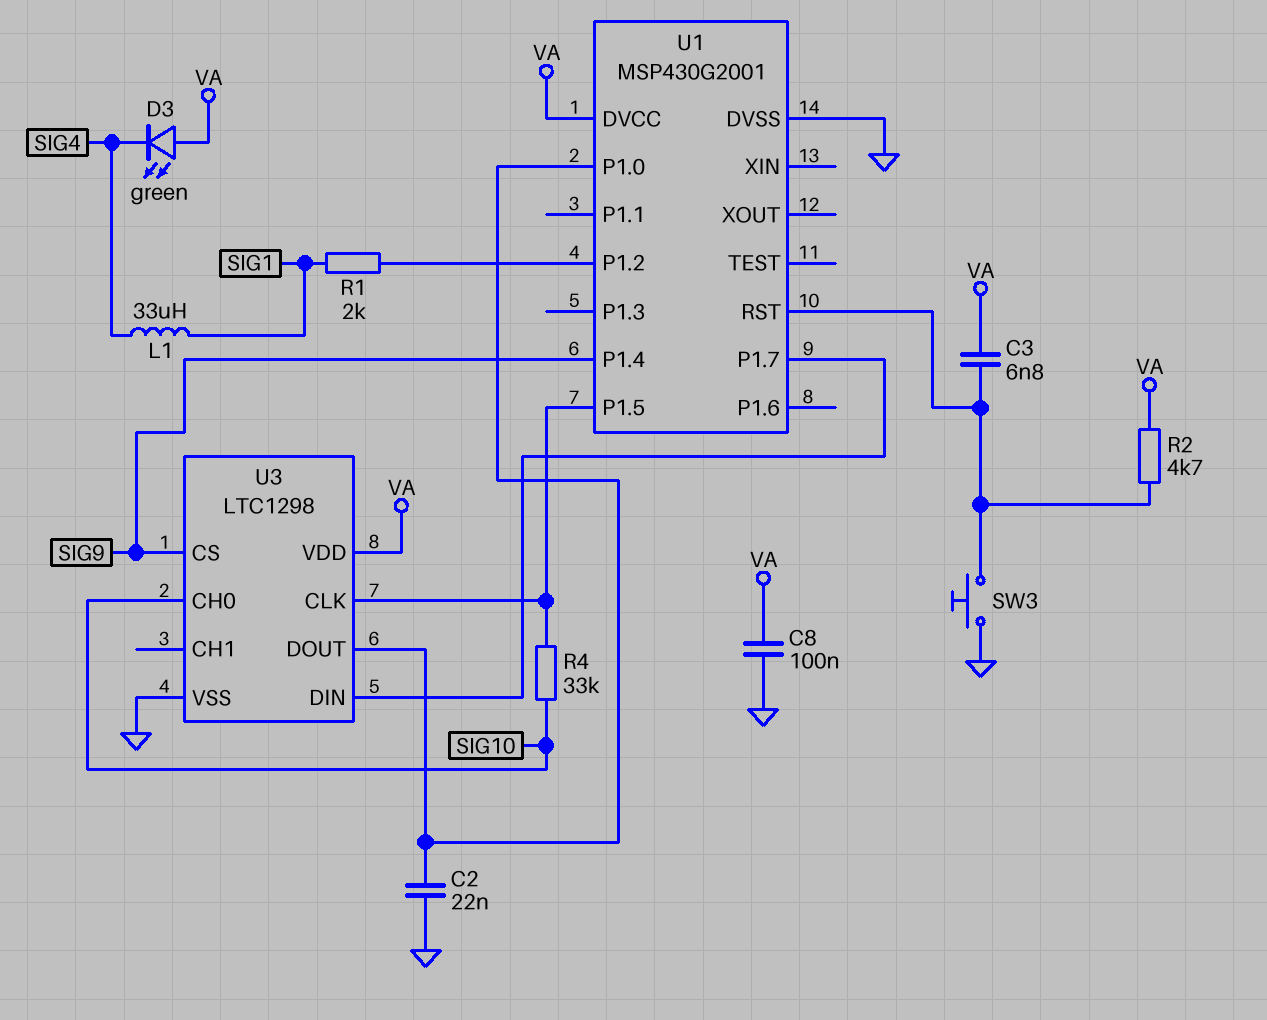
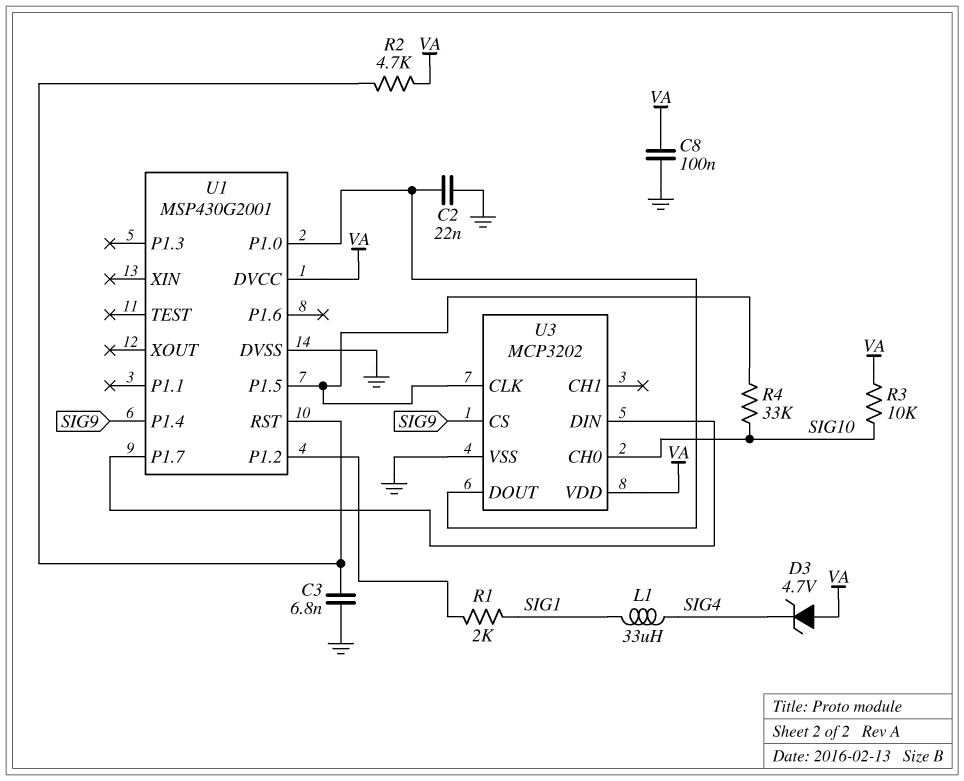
C3: 6.8nF (U1/RST, VA) -> 6.8nF (GND, U1/RST)
D3: LED green (A VA, K SIG4) -> zener 4.7V (A VA, K SIG4)
R3: none -> 10k (SIG10, VA)
SW3: button (GND, U1/RST) -> none
U3: LTC1298 -> MCP3202

